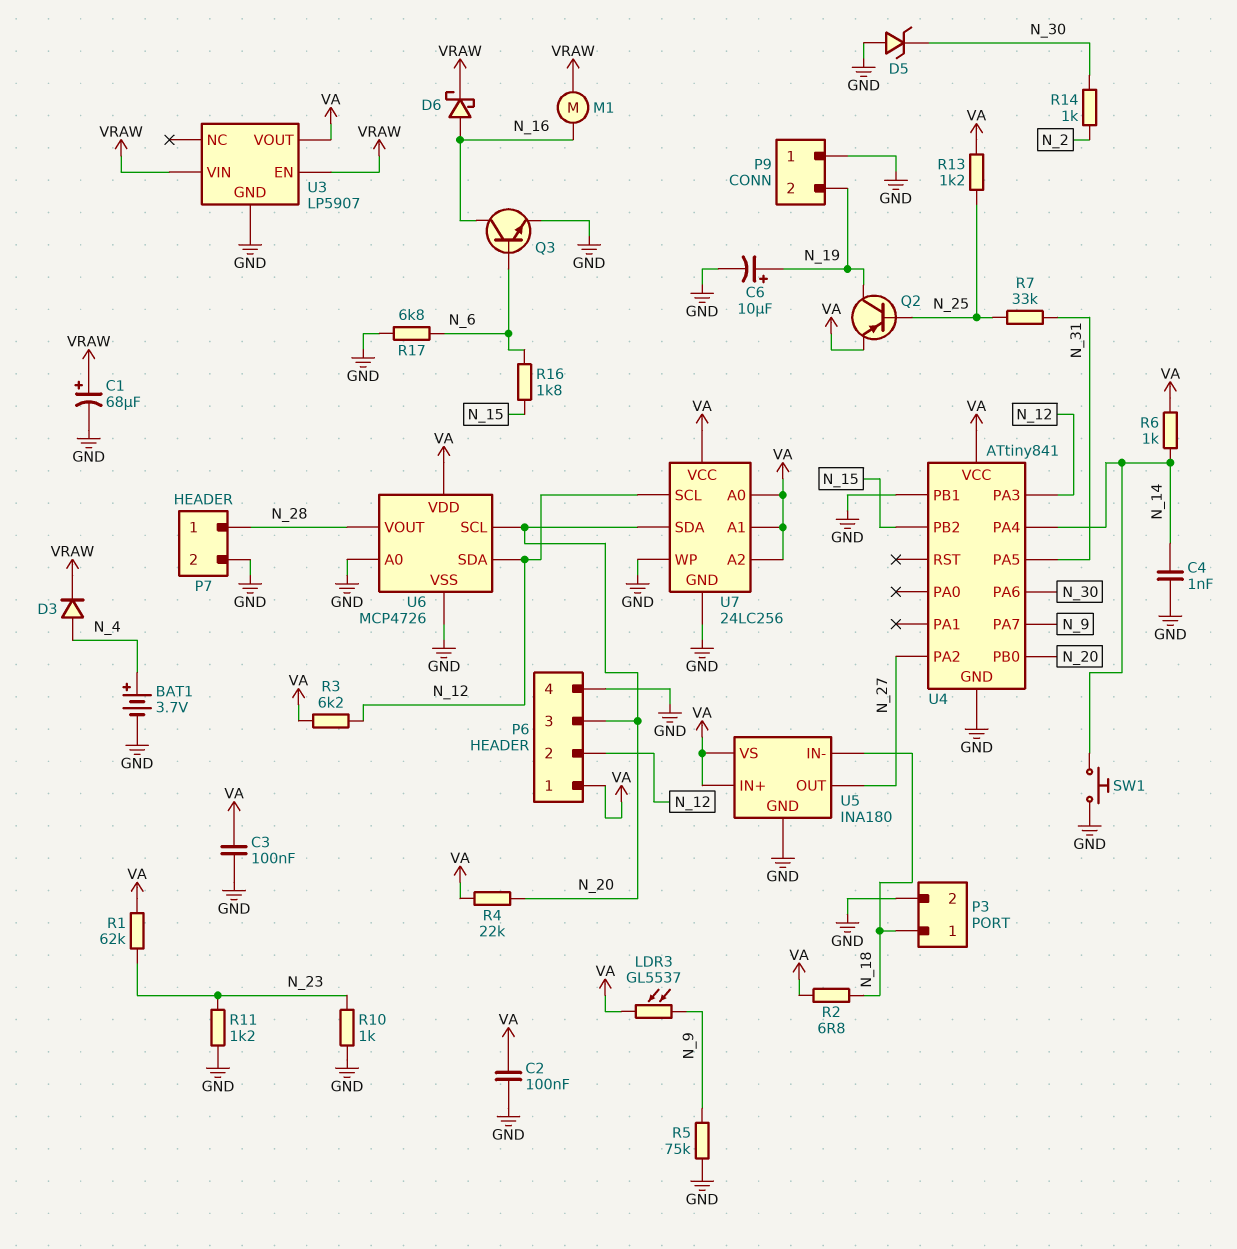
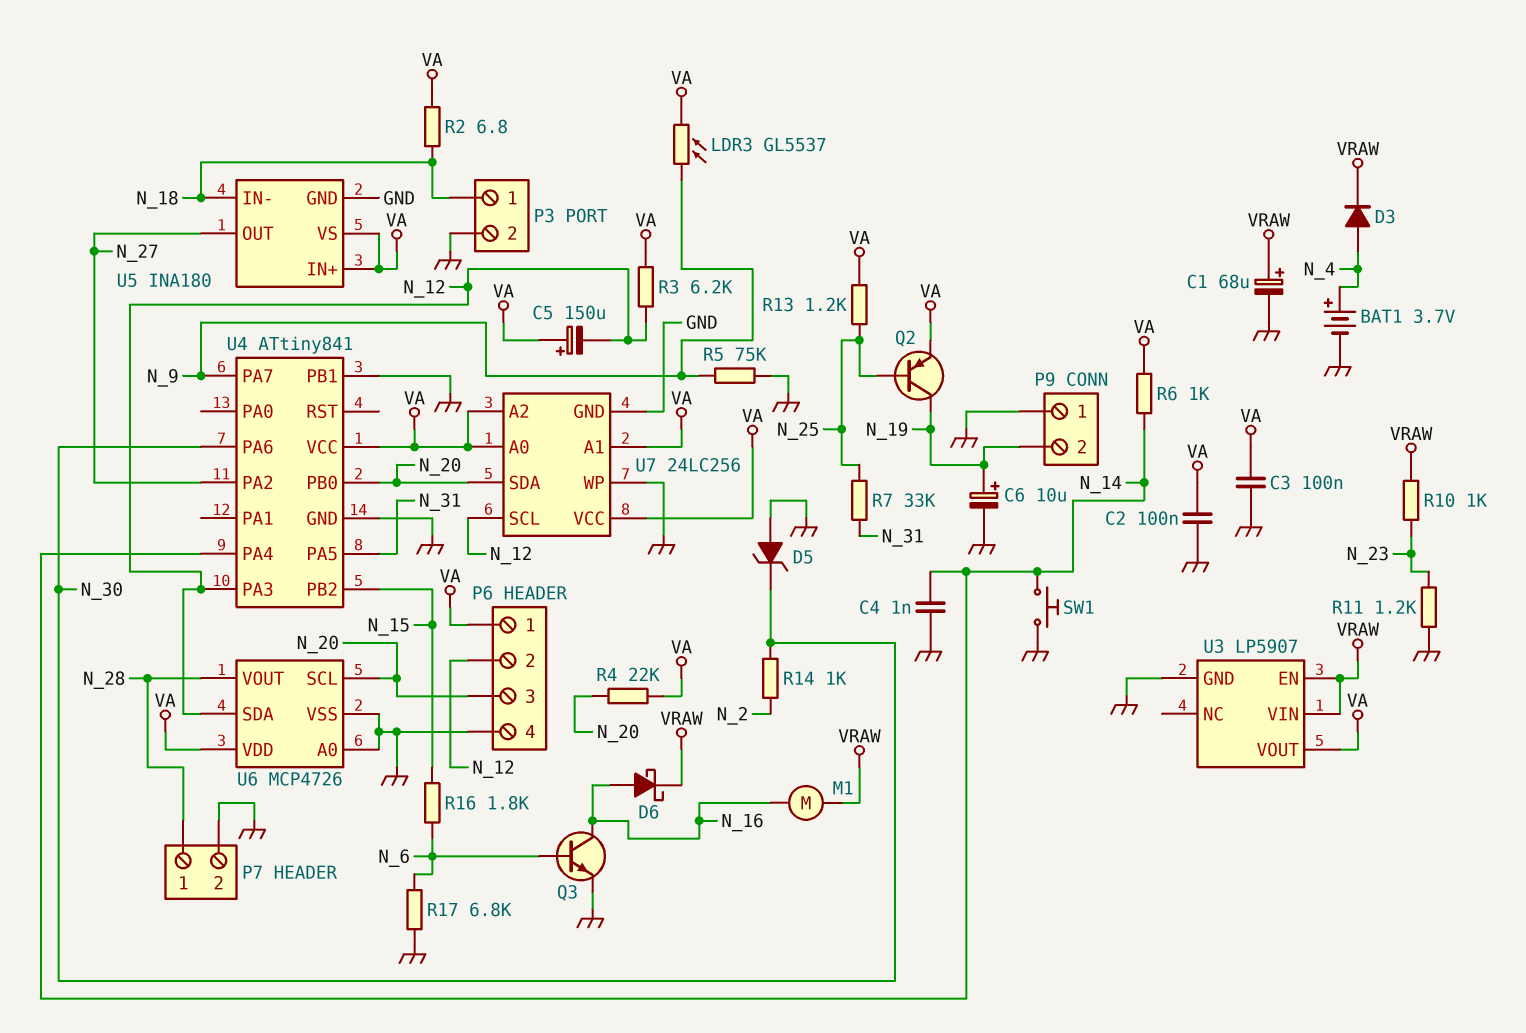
C5: none -> 150uF (plus VA, minus N_12)
R1: 62k (N_23, VA) -> none
R10: 1k (GND, N_23) -> 1k (N_23, VRAW)

